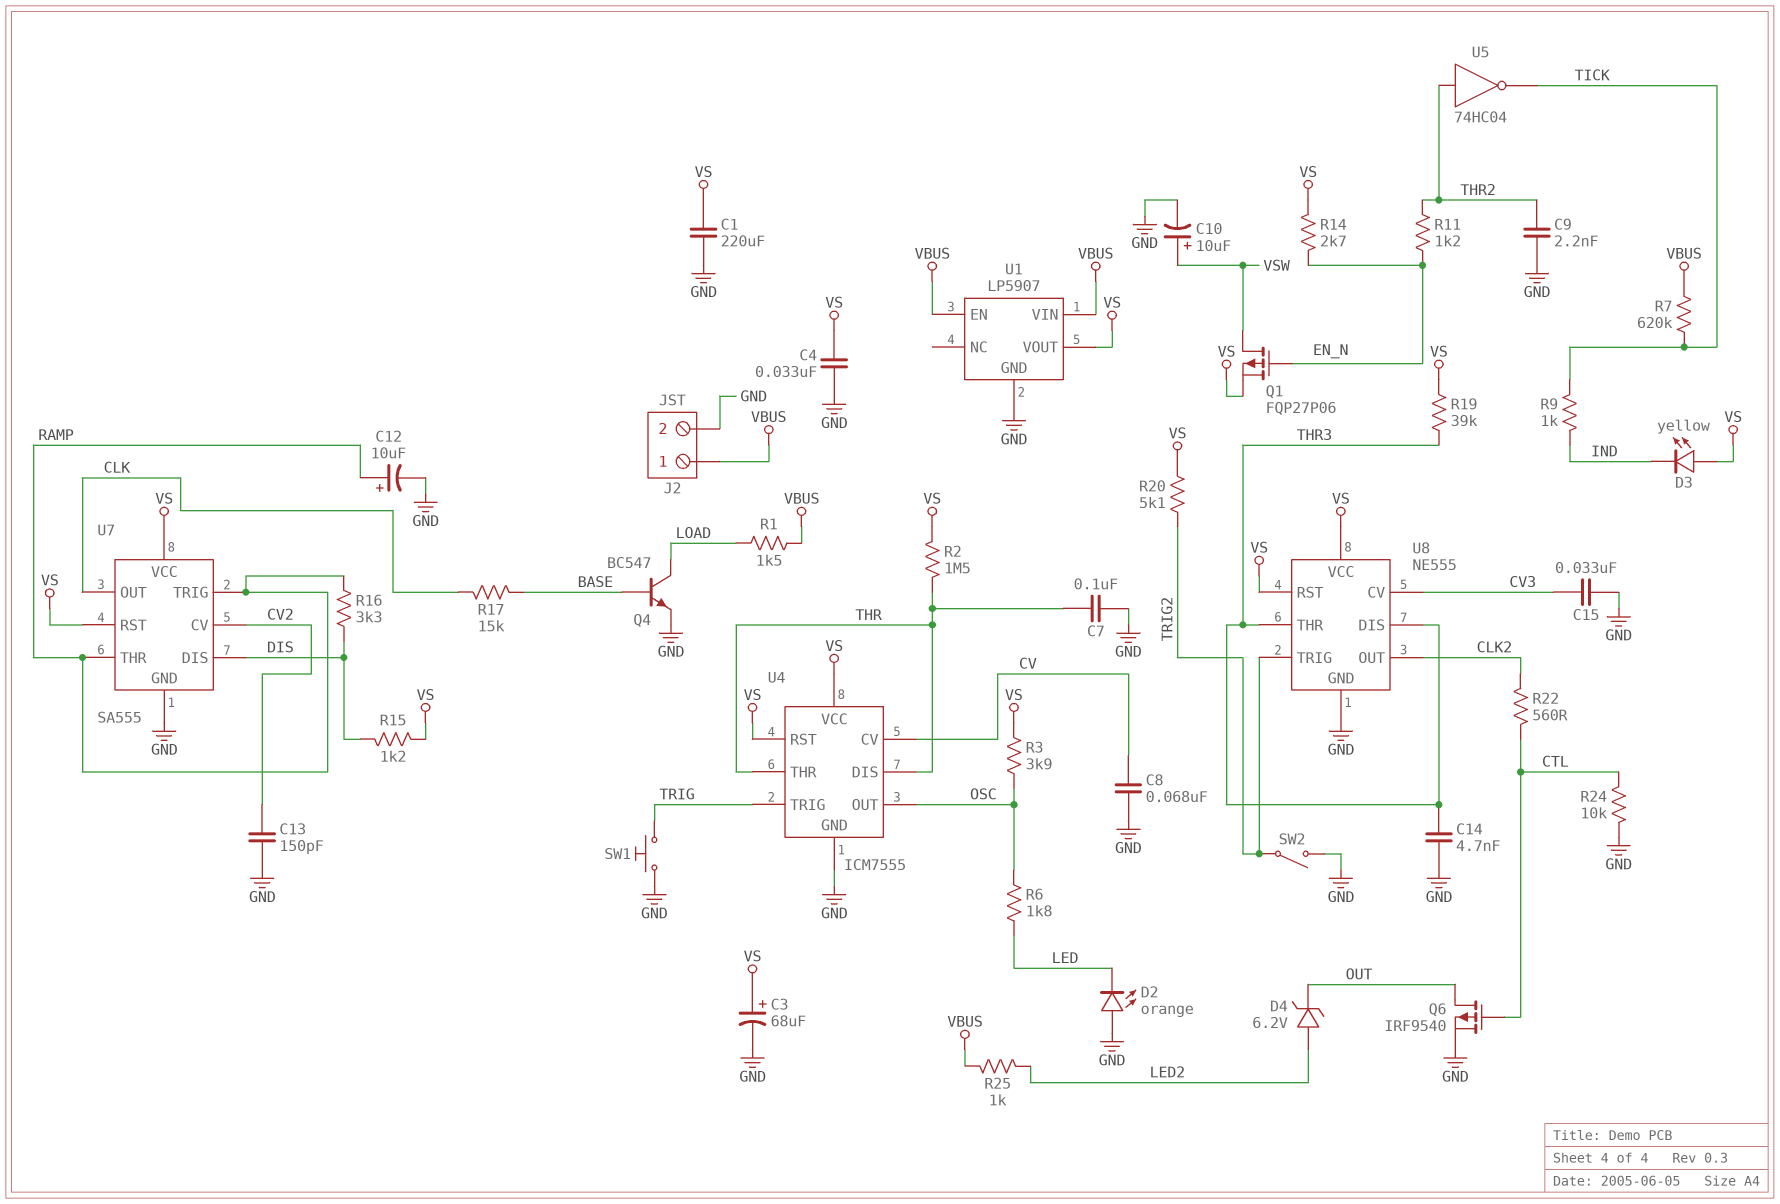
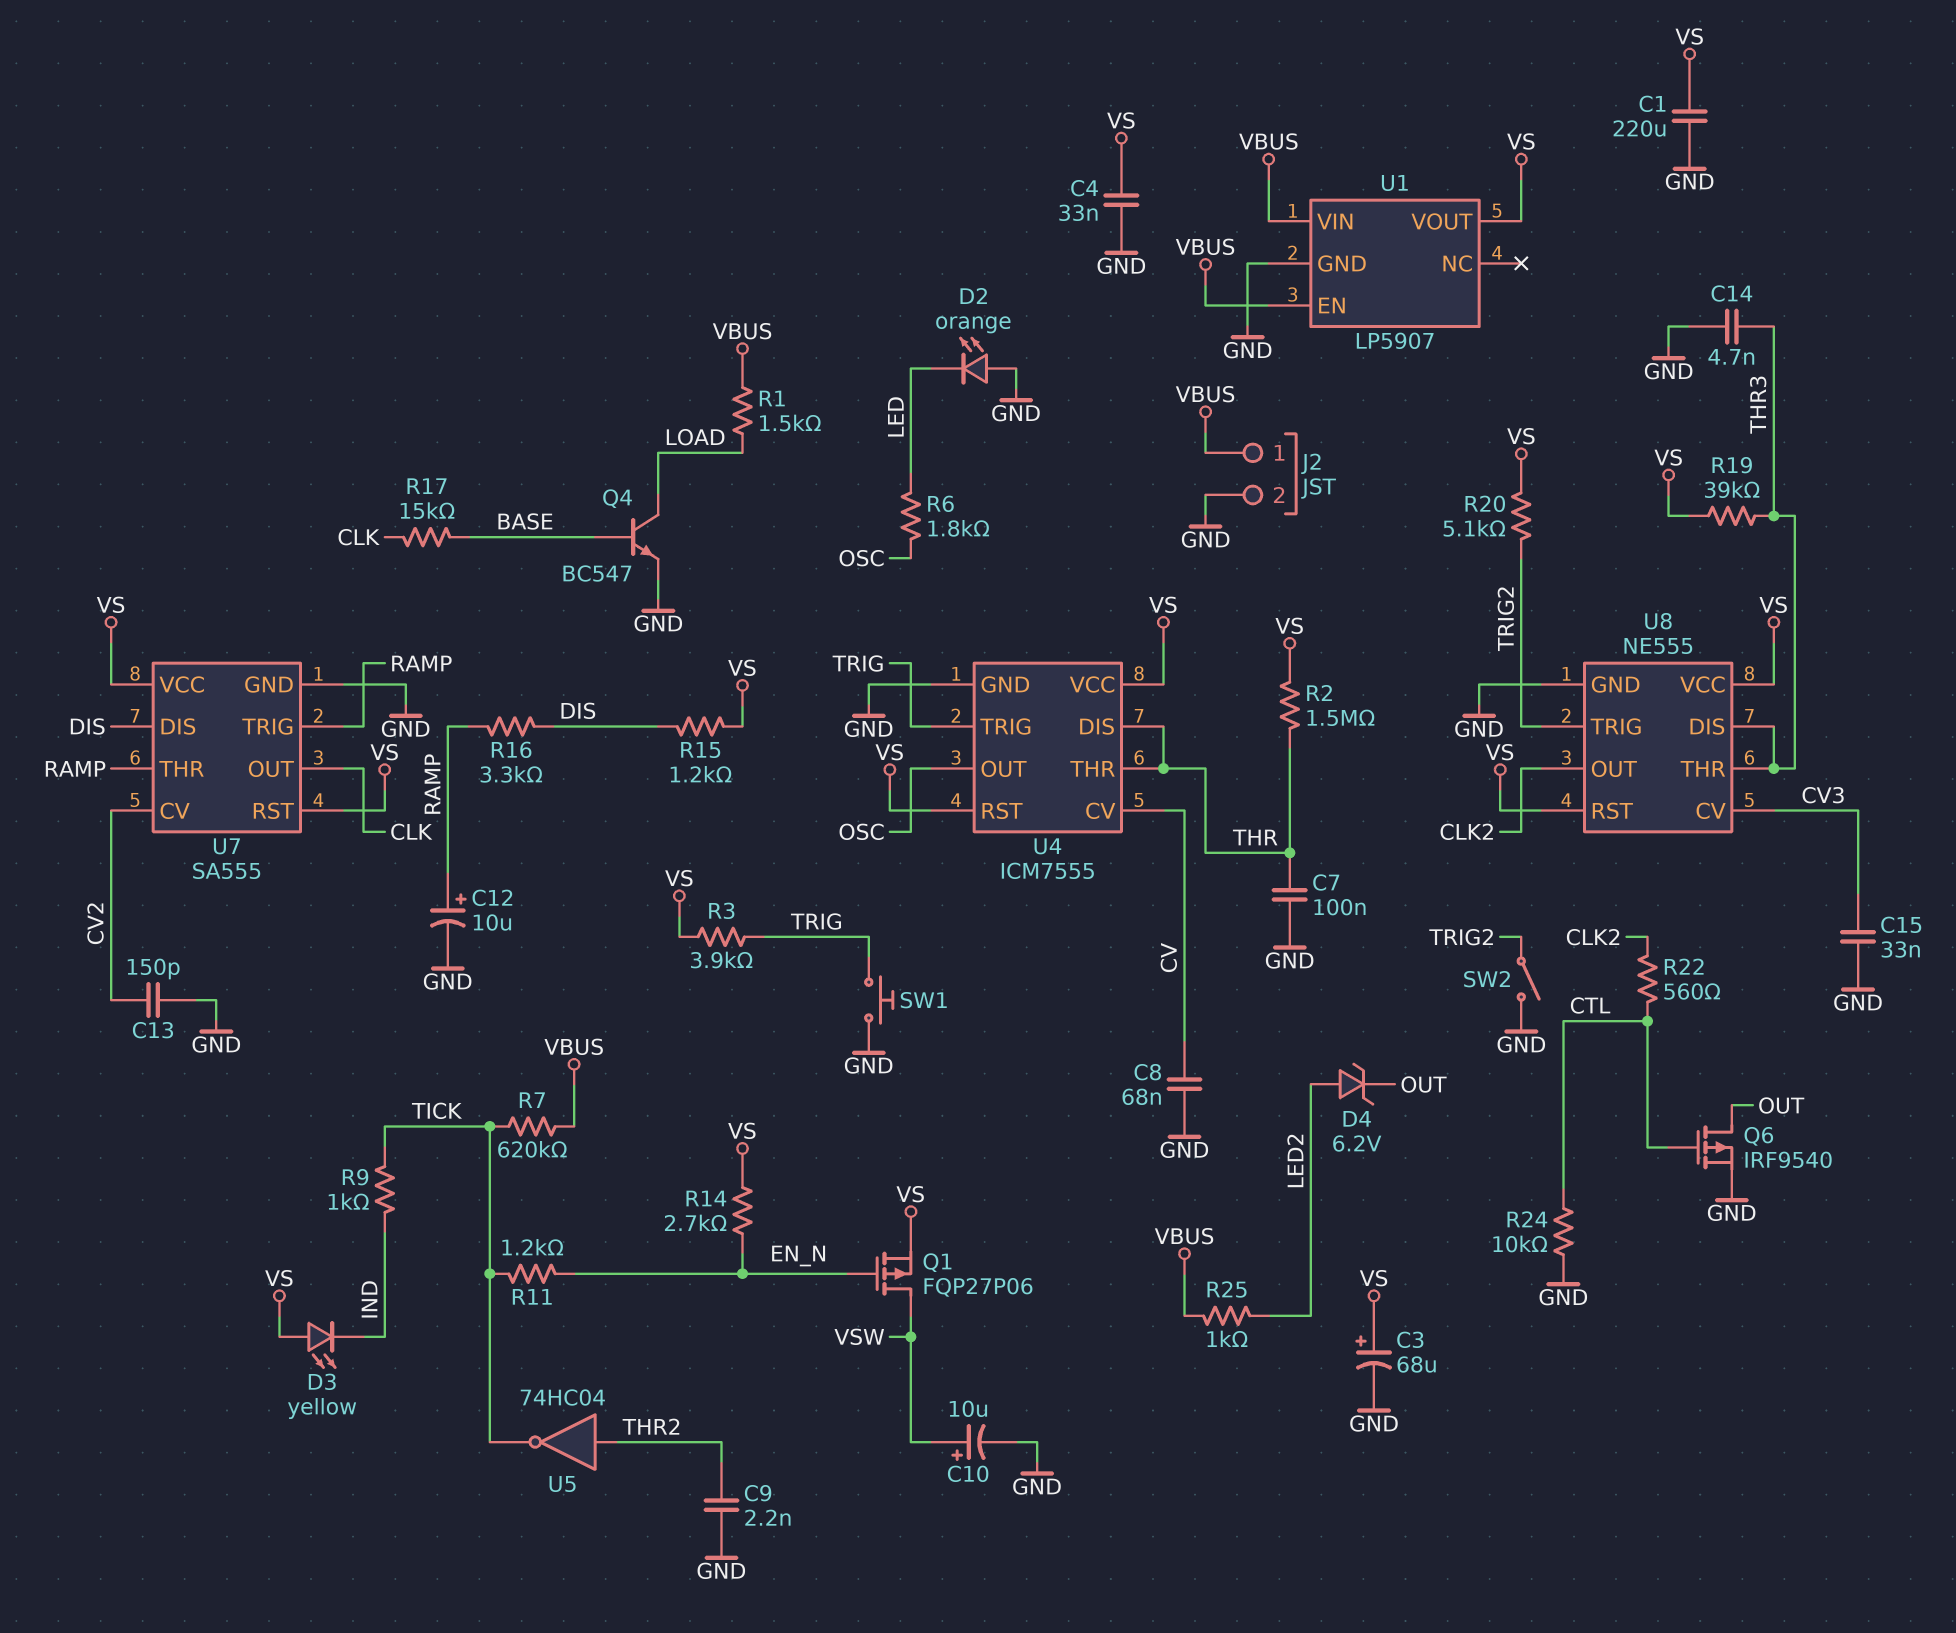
R3: 3.9k (OSC, VS) -> 3.9k (TRIG, VS)
R11: 1.2k (EN_N, THR2) -> 1.2k (EN_N, TICK)

